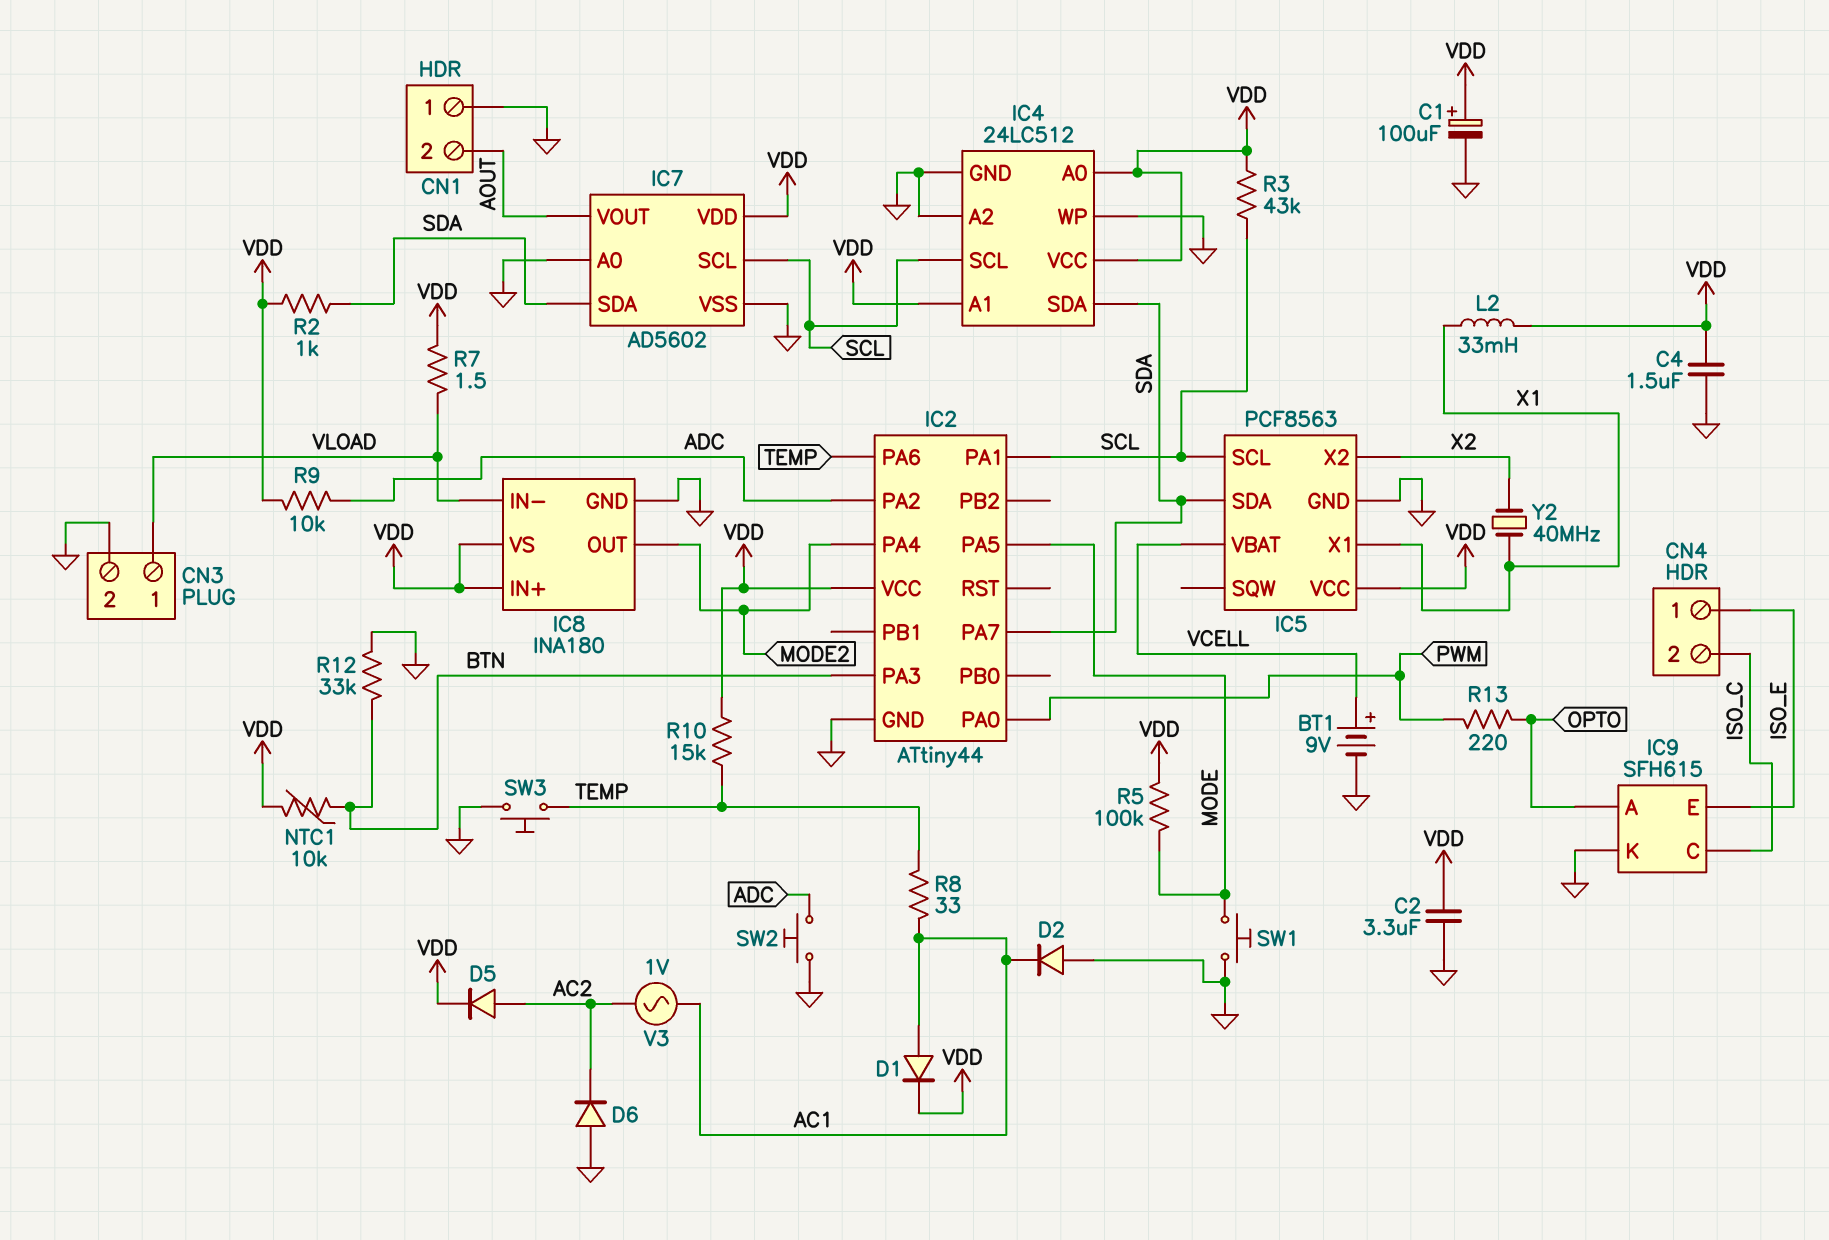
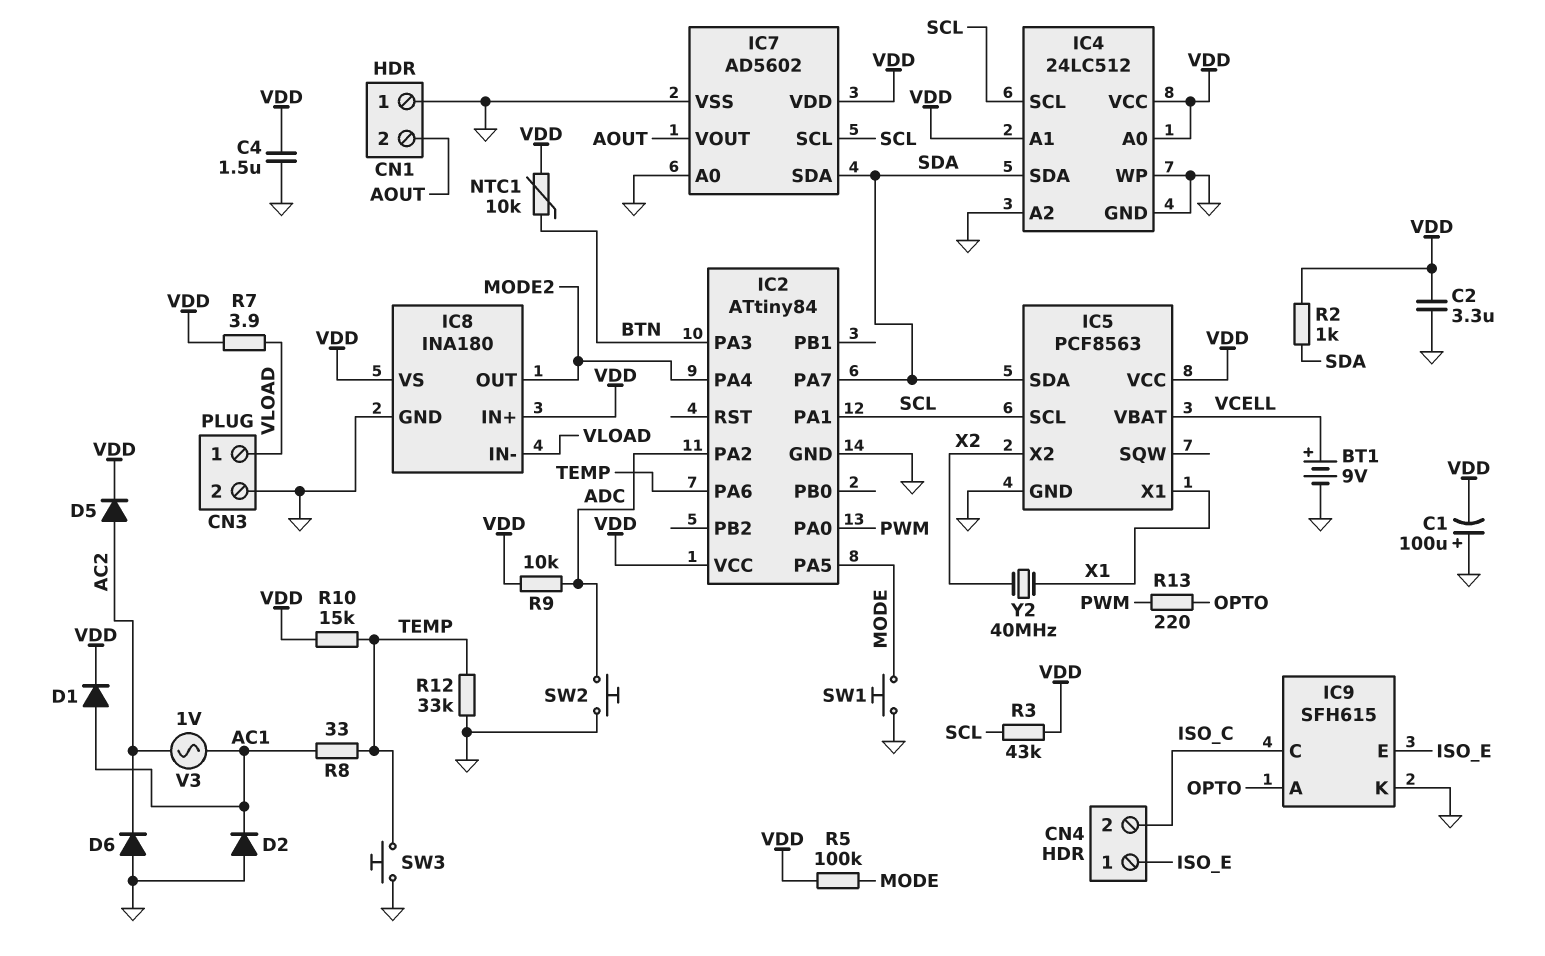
C1: 100uF (plus VDD, minus GND) -> 100uF (plus GND, minus VDD)
IC2: ATtiny44 -> ATtiny84
L2: 33mH (VDD, X1) -> none
R7: 1.5 (VDD, VLOAD) -> 3.9 (VDD, VLOAD)
R12: 33k (BTN, GND) -> 33k (GND, TEMP)

